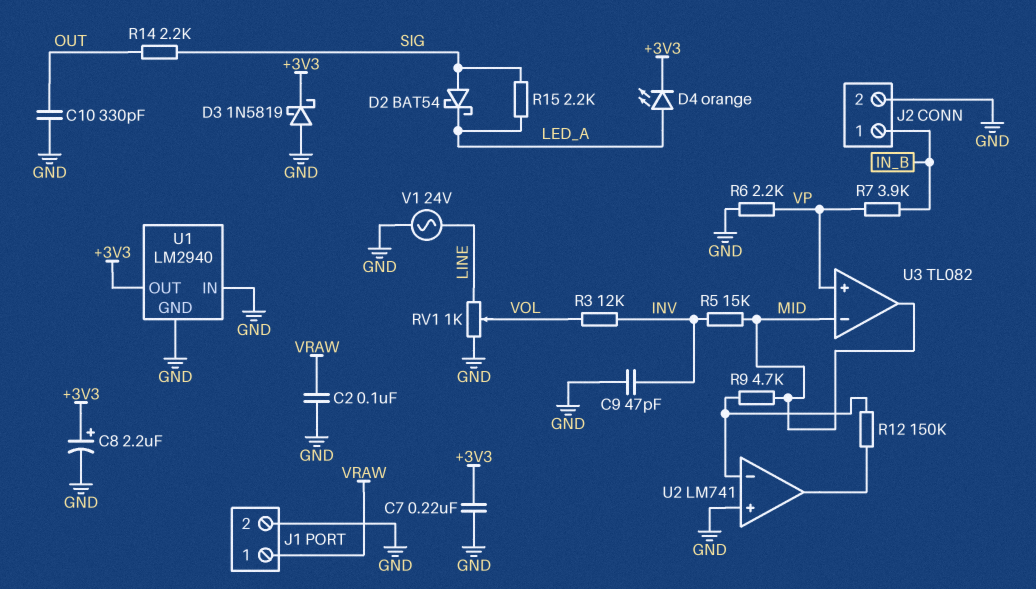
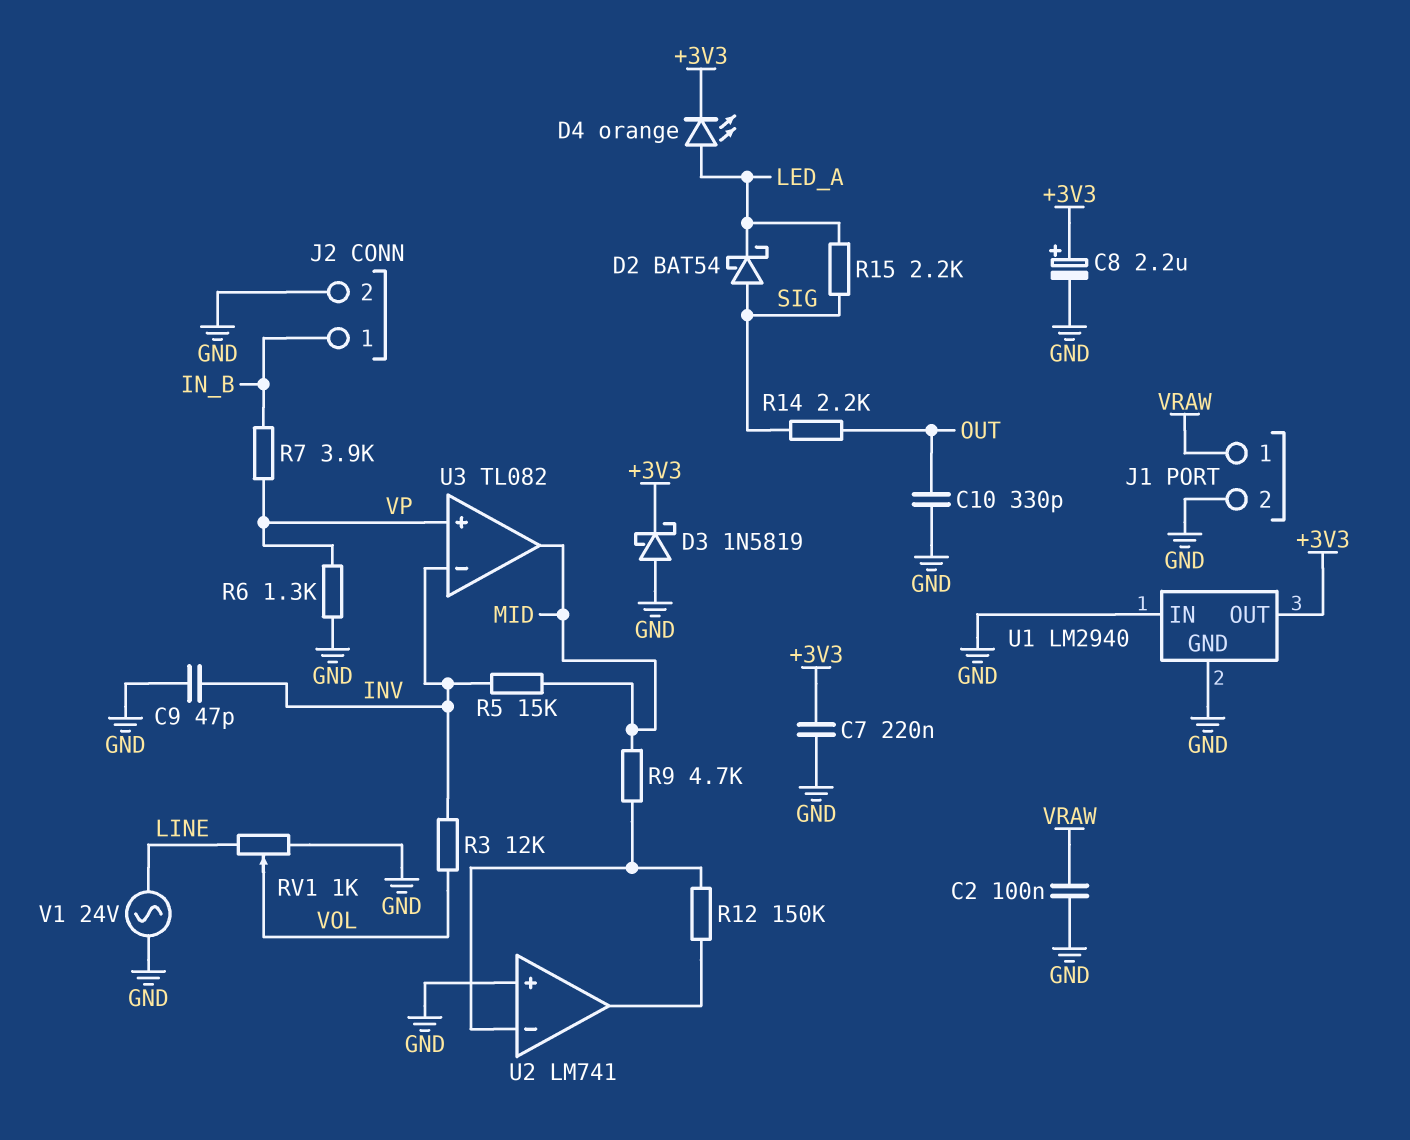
R6: 2.2k (GND, VP) -> 1.3k (GND, VP)
U3 pin in-: MID -> INV

